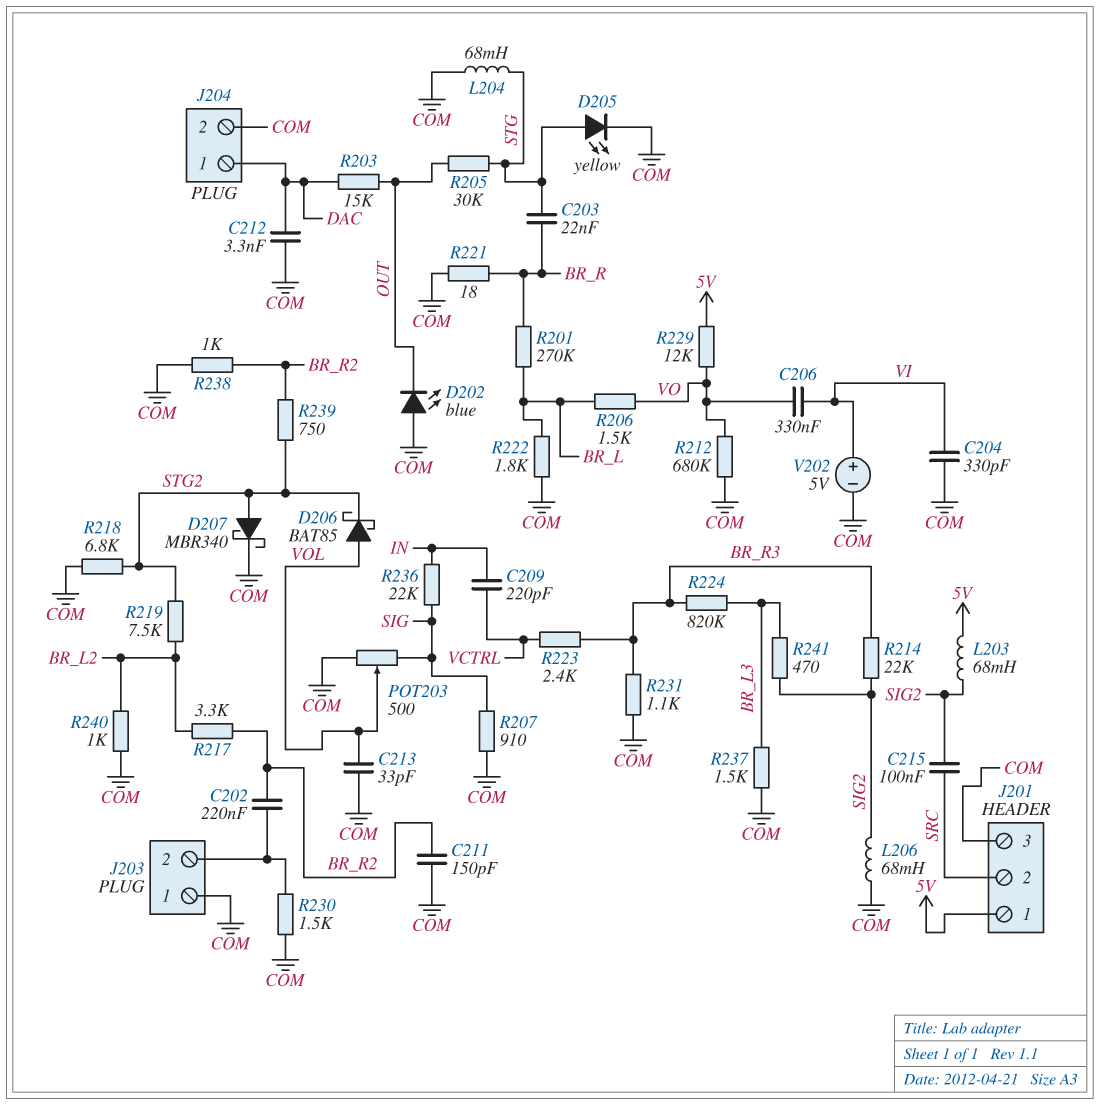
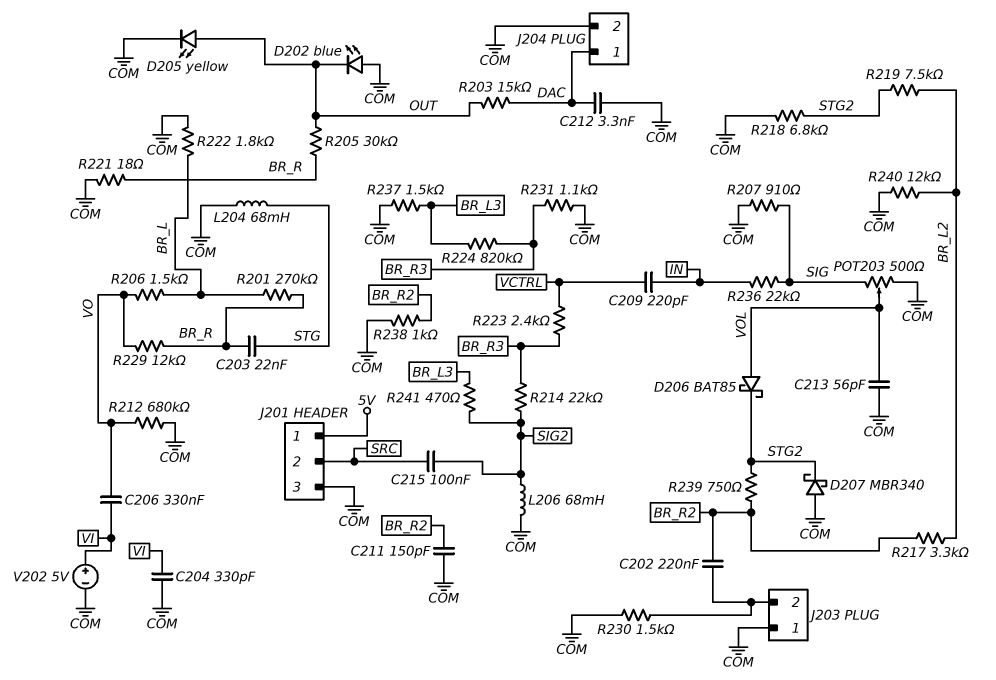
C213: 33pF (COM, VOL) -> 56pF (COM, VOL)
D205: LED yellow (A STG, K COM) -> LED yellow (A OUT, K COM)
D207: schottky MBR340 (A STG2, K COM) -> schottky MBR340 (A COM, K STG2)
L203: 68mH (5V, SIG2) -> none
R205: 30k (OUT, STG) -> 30k (BR_R, OUT)
R229: 12k (5V, VO) -> 12k (BR_R, VO)
R240: 1k (BR_L2, COM) -> 12k (BR_L2, COM)

